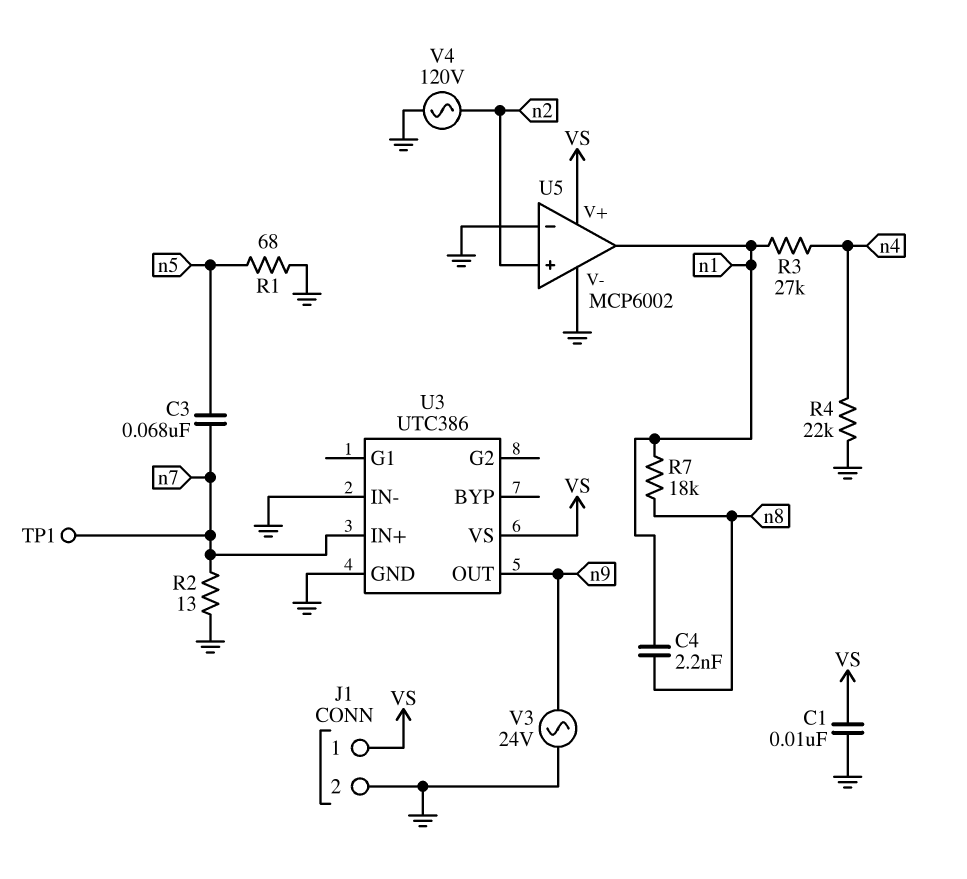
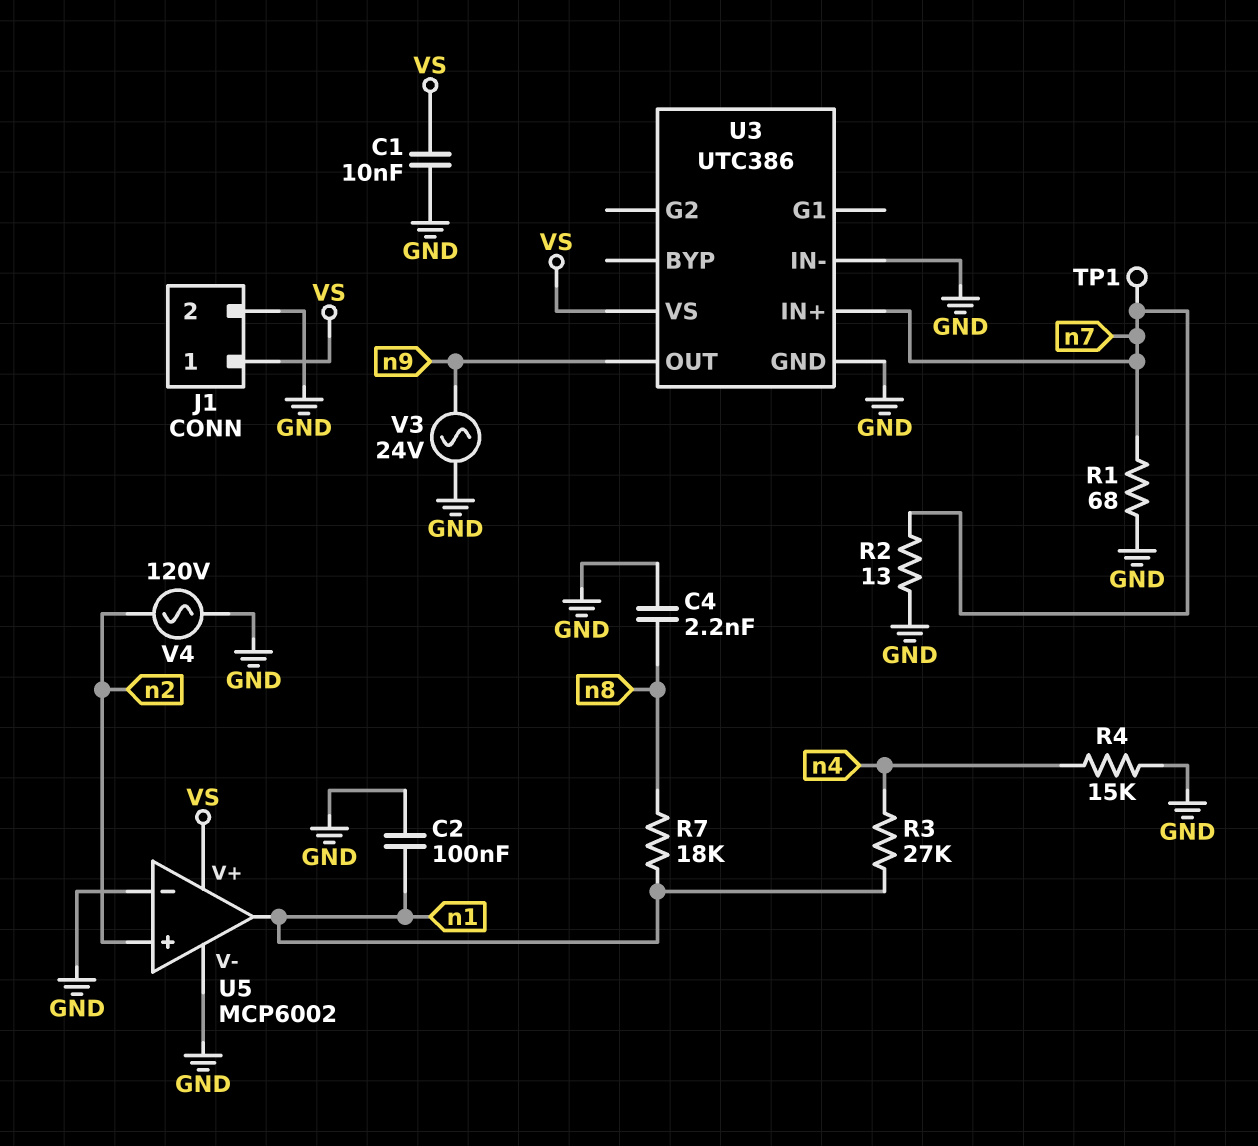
C2: none -> 100nF (GND, n1)
C3: 68nF (n5, n7) -> none
C4: 2.2nF (n1, n8) -> 2.2nF (GND, n8)
R1: 68 (GND, n5) -> 68 (GND, n7)
R4: 22k (GND, n4) -> 15k (GND, n4)

